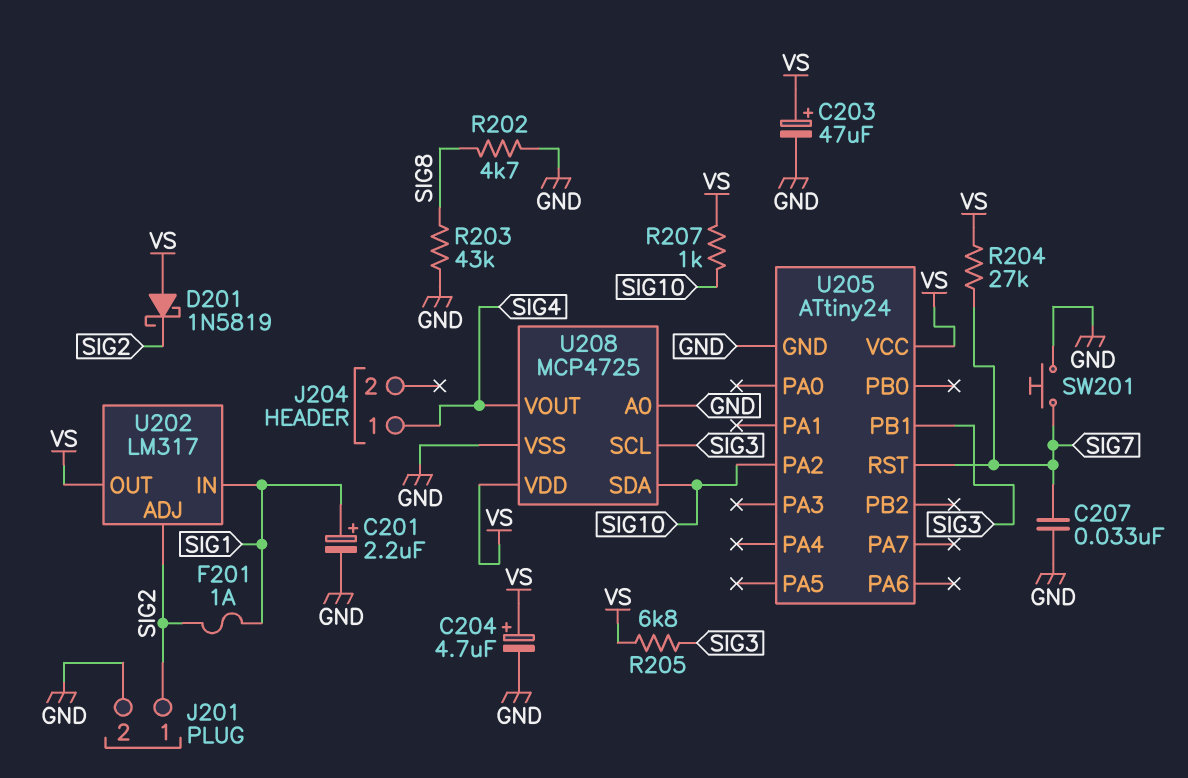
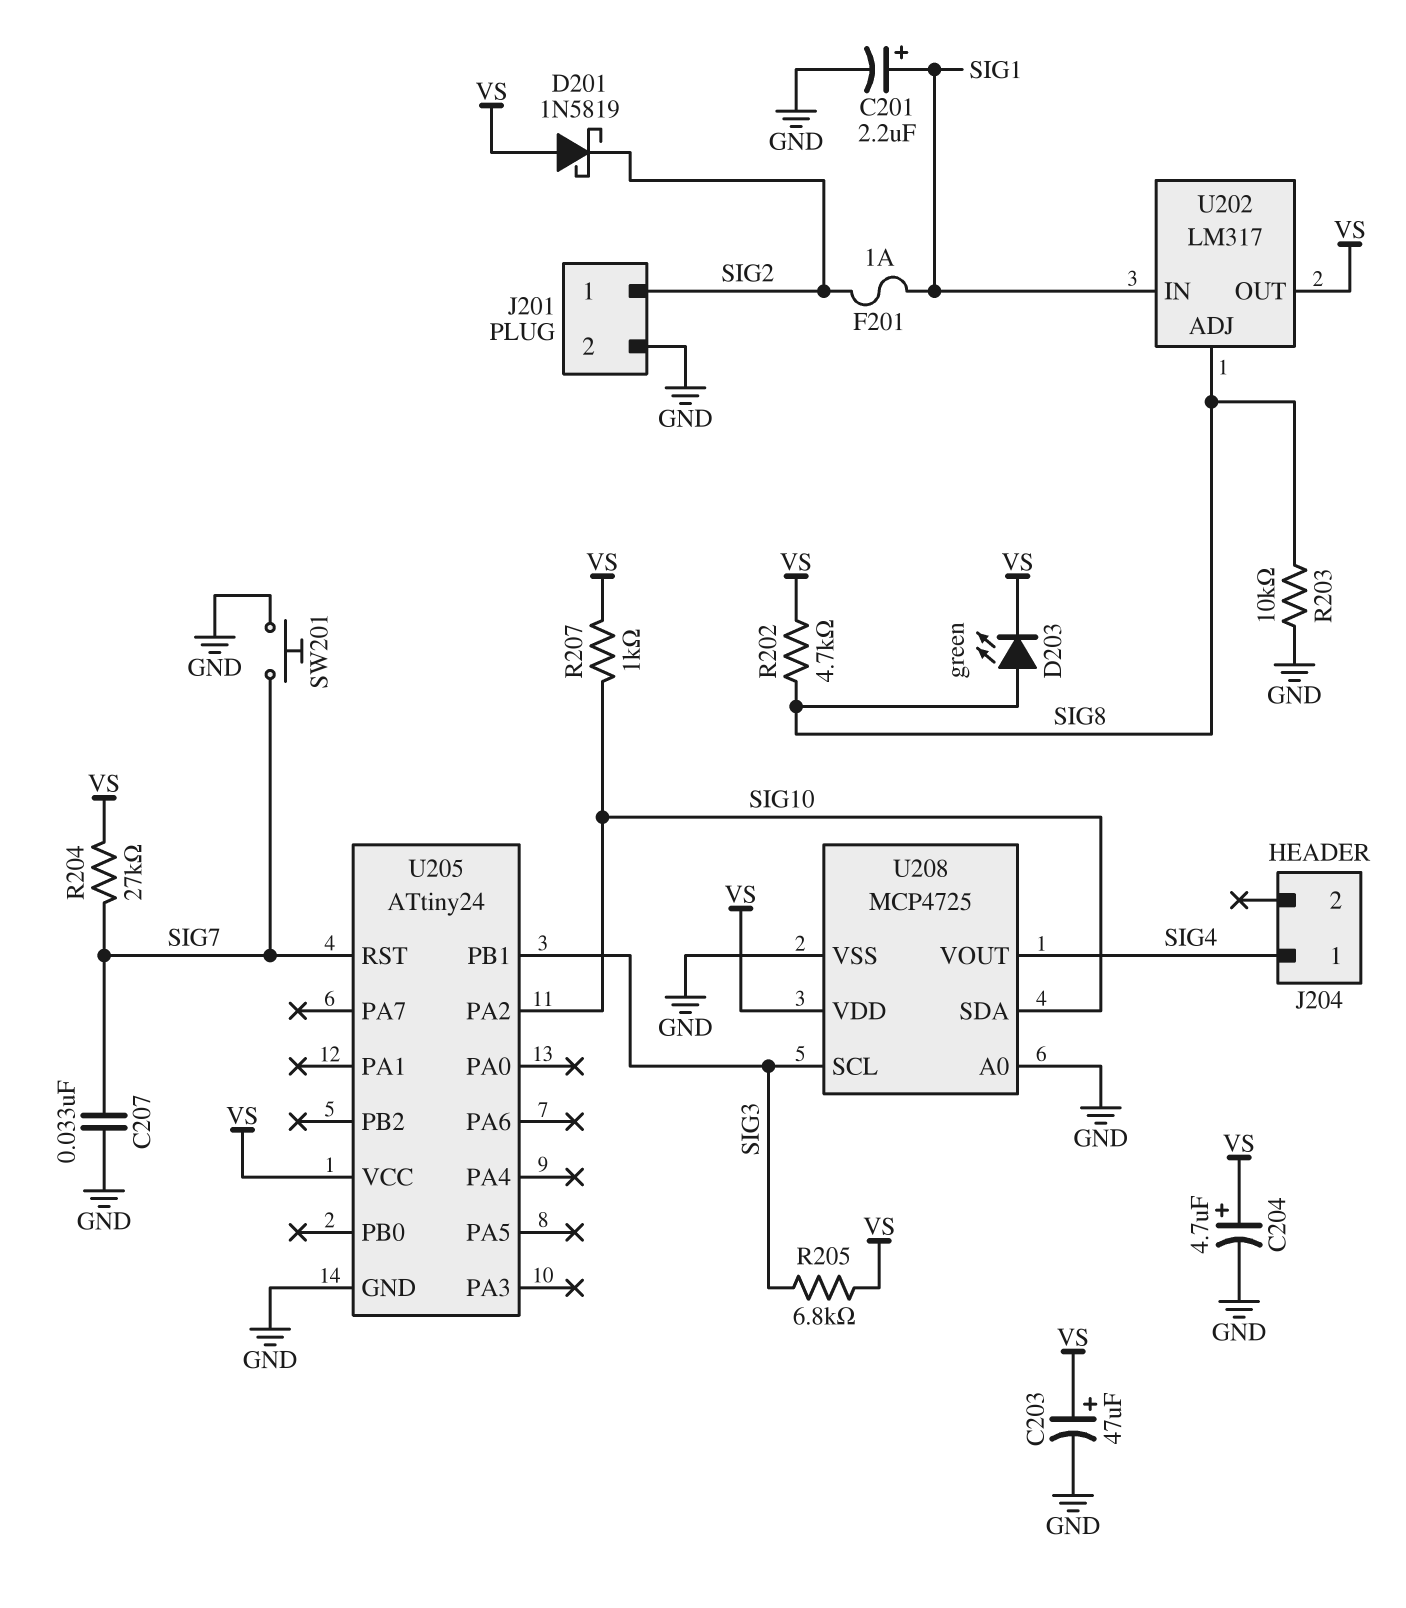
D203: none -> LED green (A SIG8, K VS)
R202: 4.7k (GND, SIG8) -> 4.7k (SIG8, VS)
R203: 43k (GND, SIG8) -> 10k (GND, SIG8)
U202 pin ADJ: SIG2 -> SIG8

